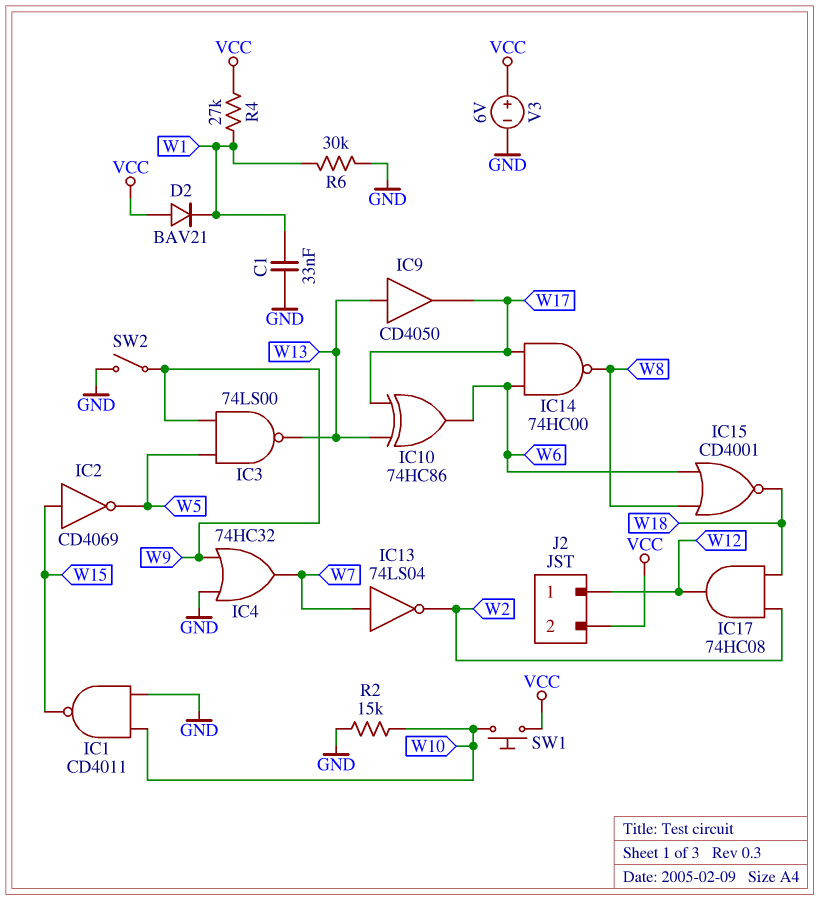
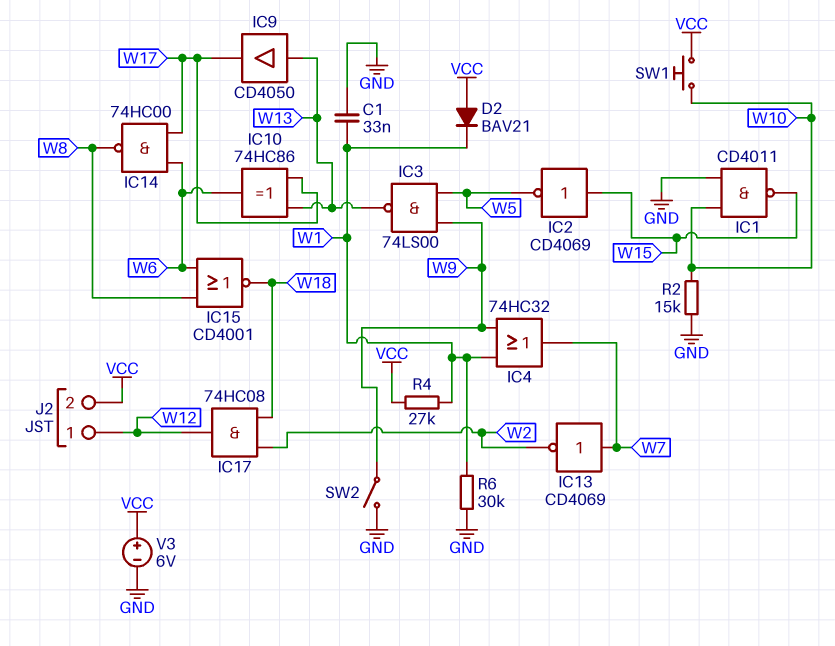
IC4: OR 74HC32 (in GND, in W9, out W7) -> OR 74HC32 (in W1, in W9, out W7)
IC13: NOT 74LS04 (in W7, out W2) -> NOT CD4069 (in W7, out W2)

